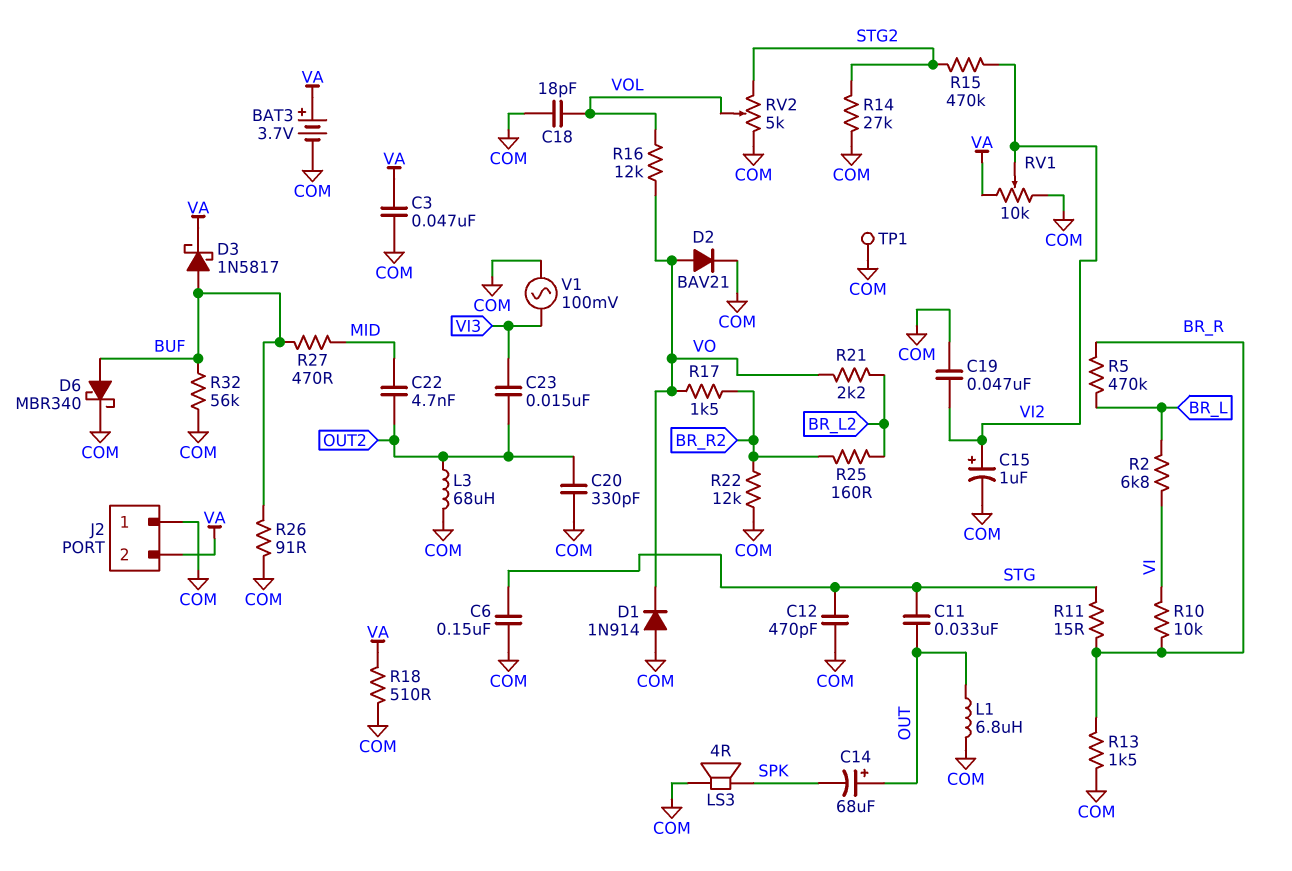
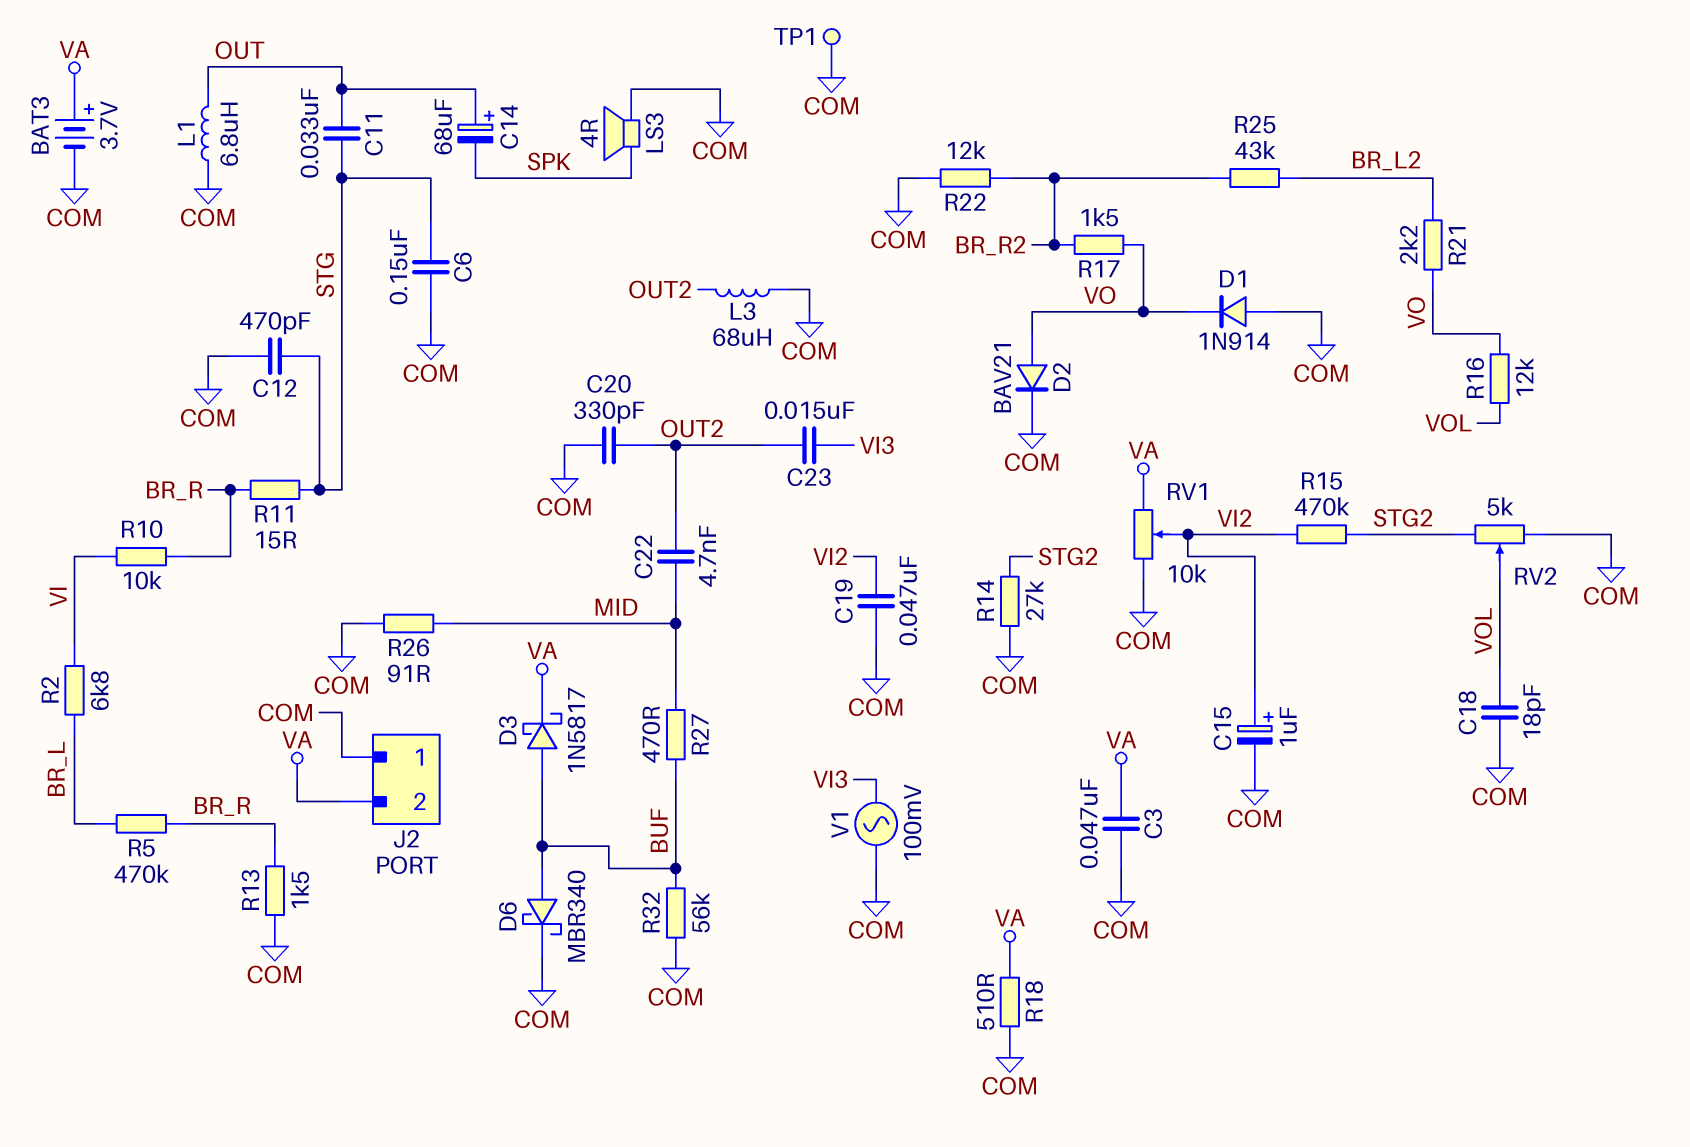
R25: 160 (BR_L2, BR_R2) -> 43k (BR_L2, BR_R2)
R26: 91 (BUF, COM) -> 91 (COM, MID)

